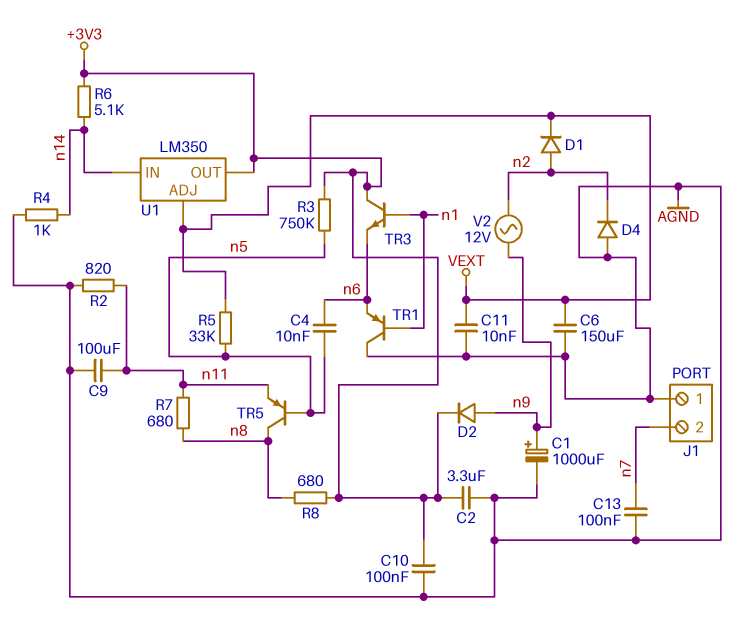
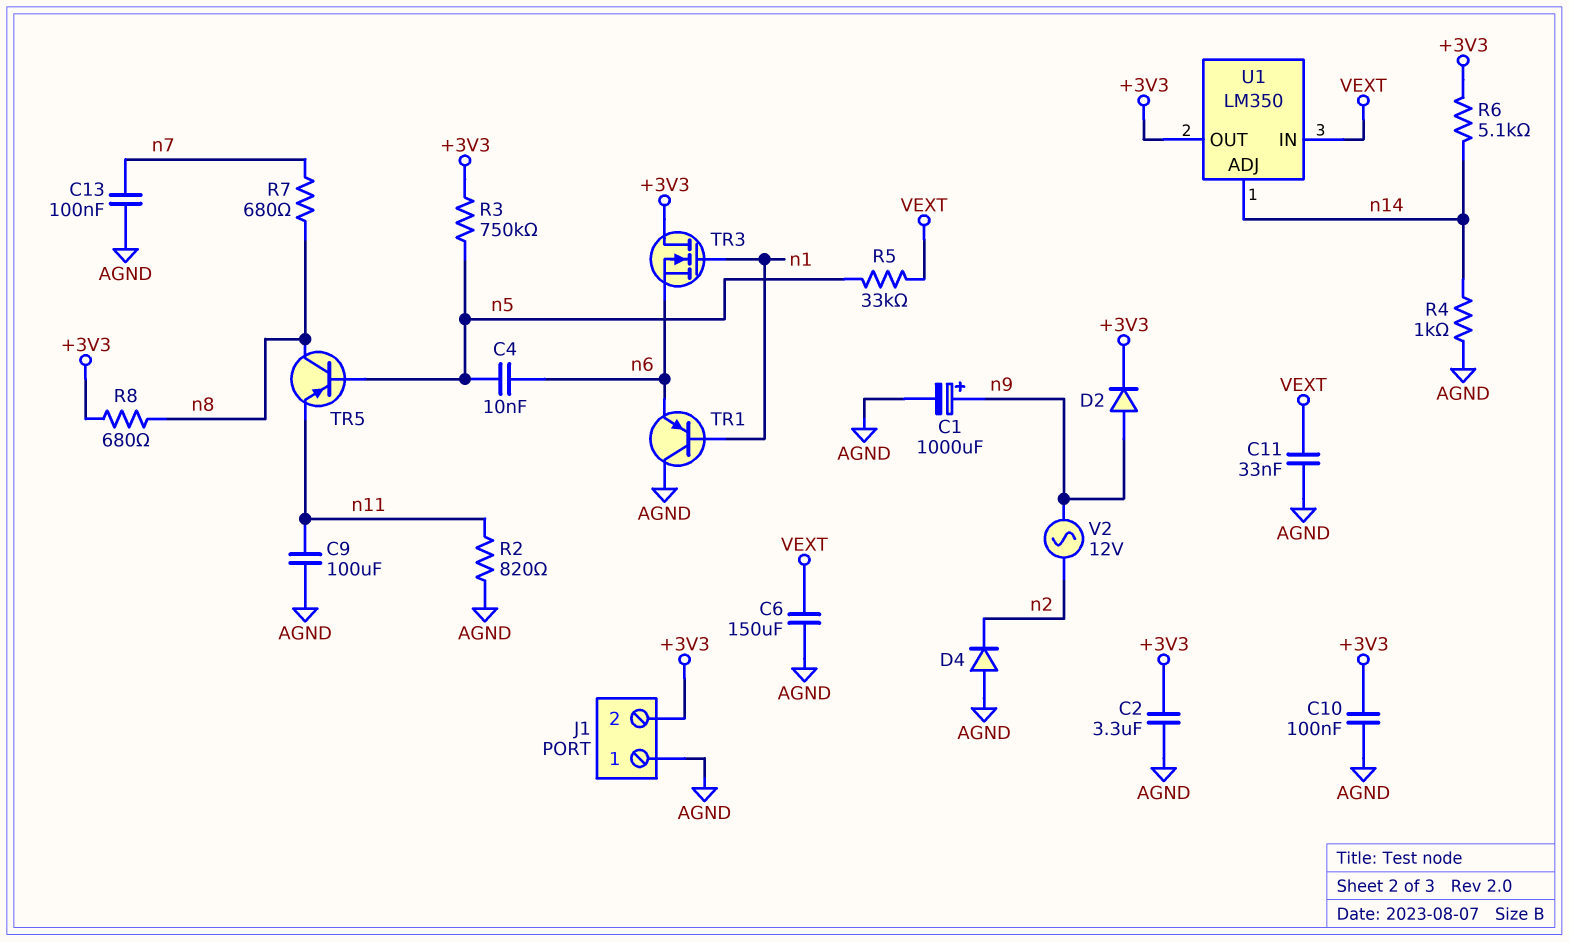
C11: 10nF (AGND, VEXT) -> 33nF (AGND, VEXT)
D1: diode (A n2, K VEXT) -> none
J1 pin 2: n7 -> +3V3
R7: 680 (n8, n11) -> 680 (n7, n8)
TR3: NPN (B n1, C +3V3, E n6) -> NMOS (G n1, D +3V3, S n6)
U1 pin ADJ: VEXT -> n14
U1 pin IN: n14 -> VEXT

